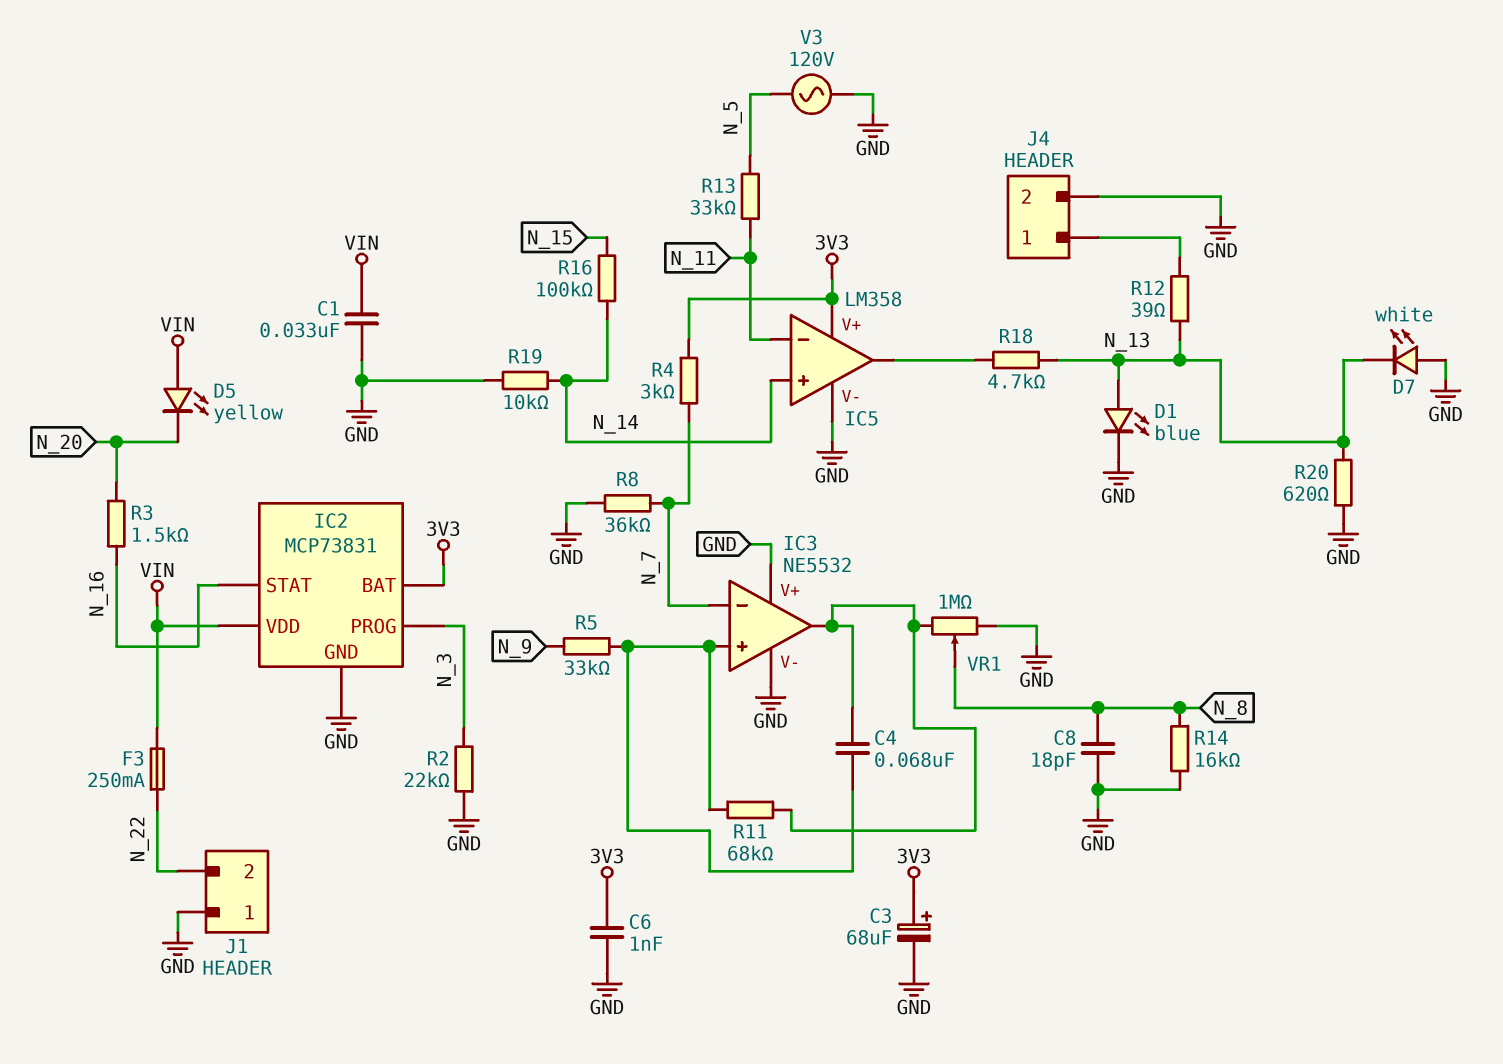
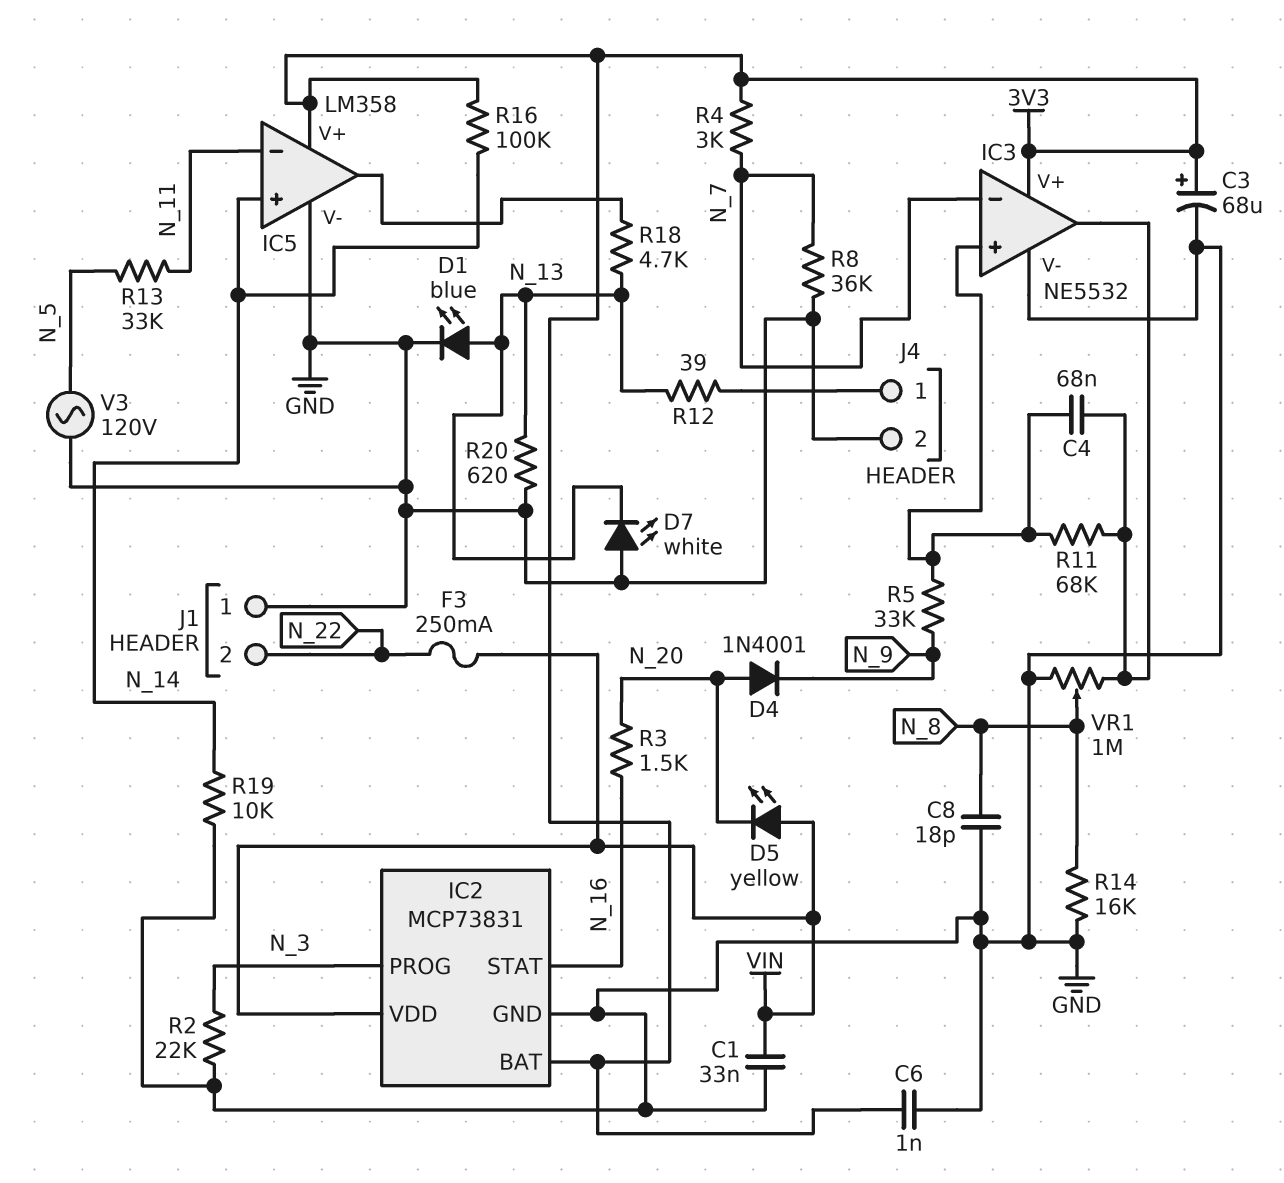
D4: none -> diode 1N4001 (A N_20, K N_9)
IC3 pin V+: GND -> 3V3
R16: 100k (N_14, N_15) -> 100k (3V3, N_14)

